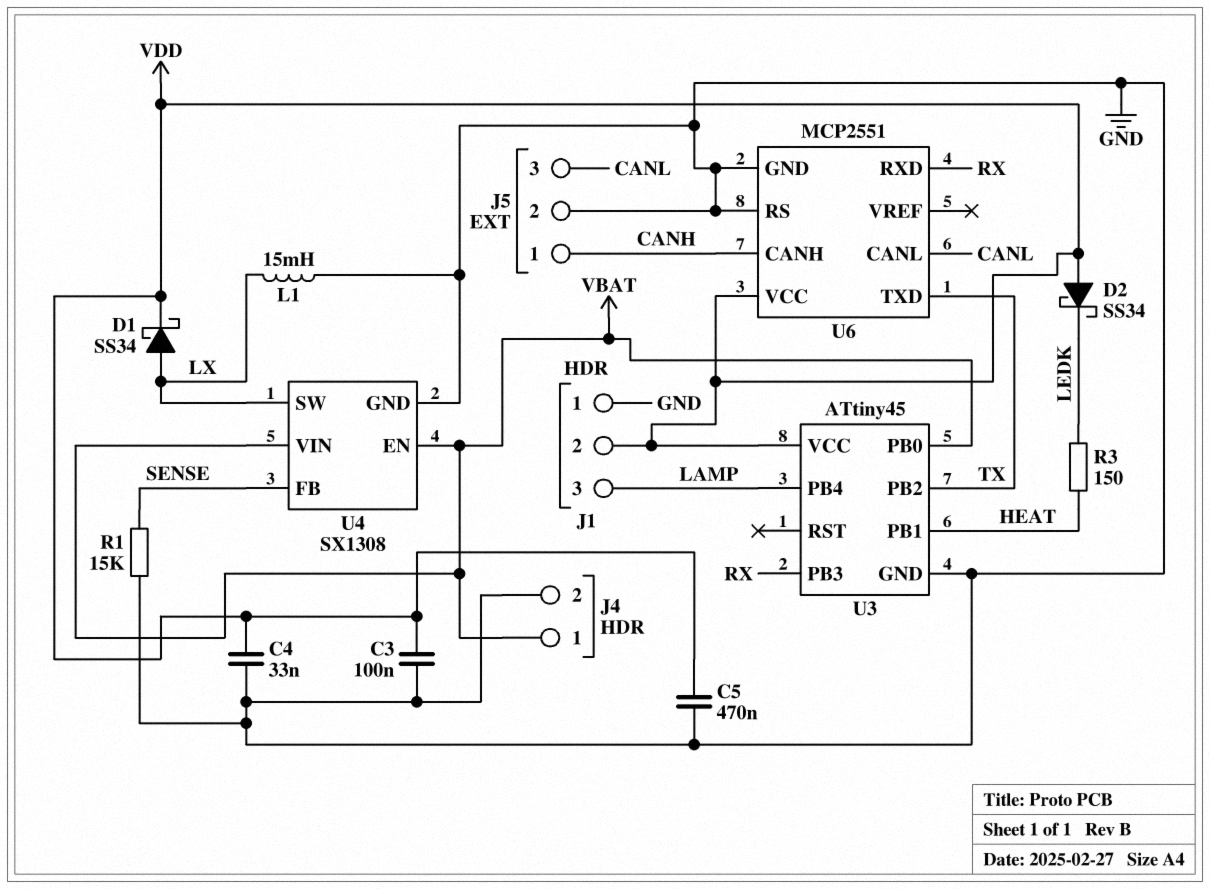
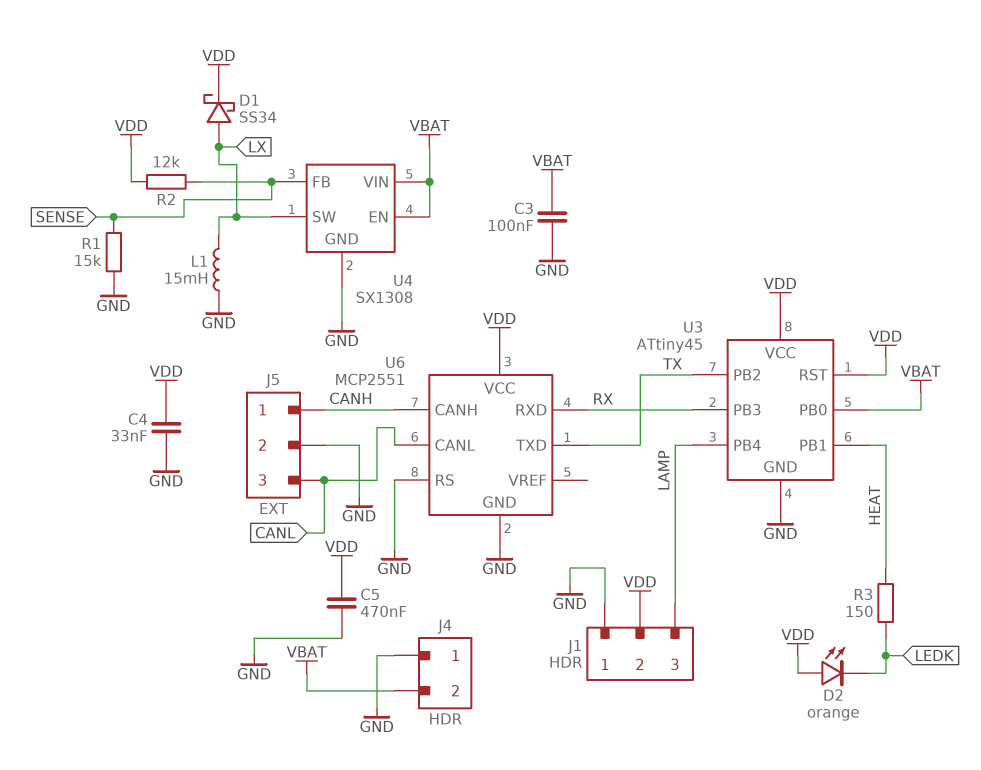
C3: 100nF (GND, VDD) -> 100nF (GND, VBAT)
D2: schottky SS34 (A VDD, K LEDK) -> LED orange (A VDD, K LEDK)
J4 pin 1: VBAT -> GND
J4 pin 2: GND -> VBAT
R2: none -> 12k (SENSE, VDD)
U3 pin RST: none -> VDD

